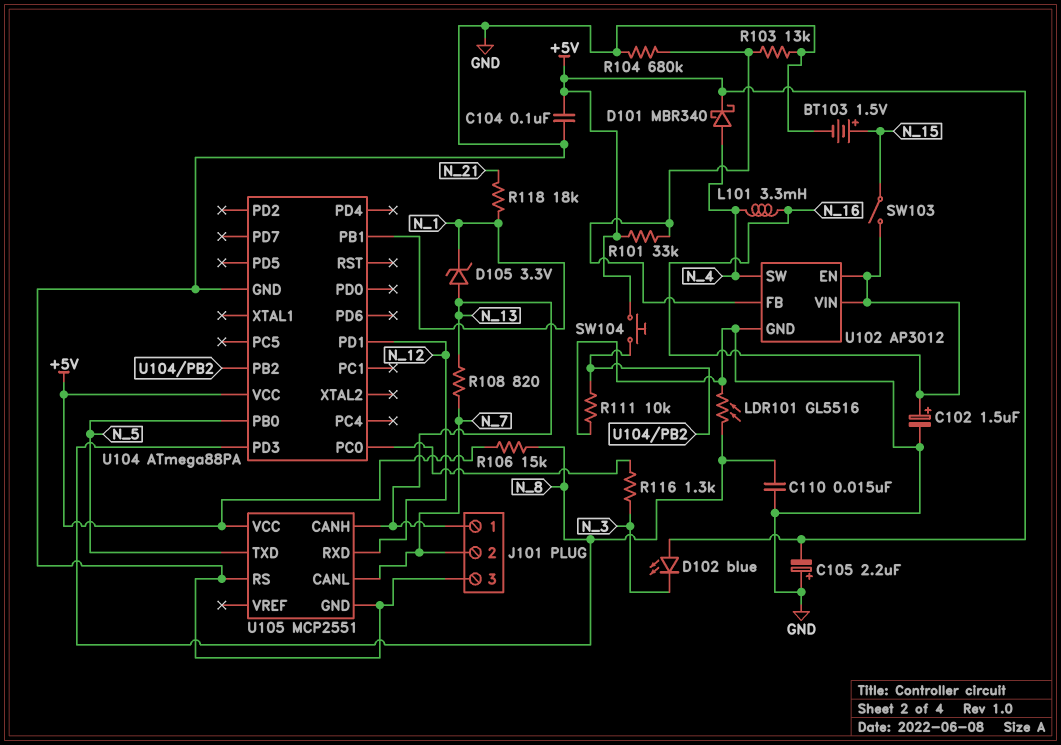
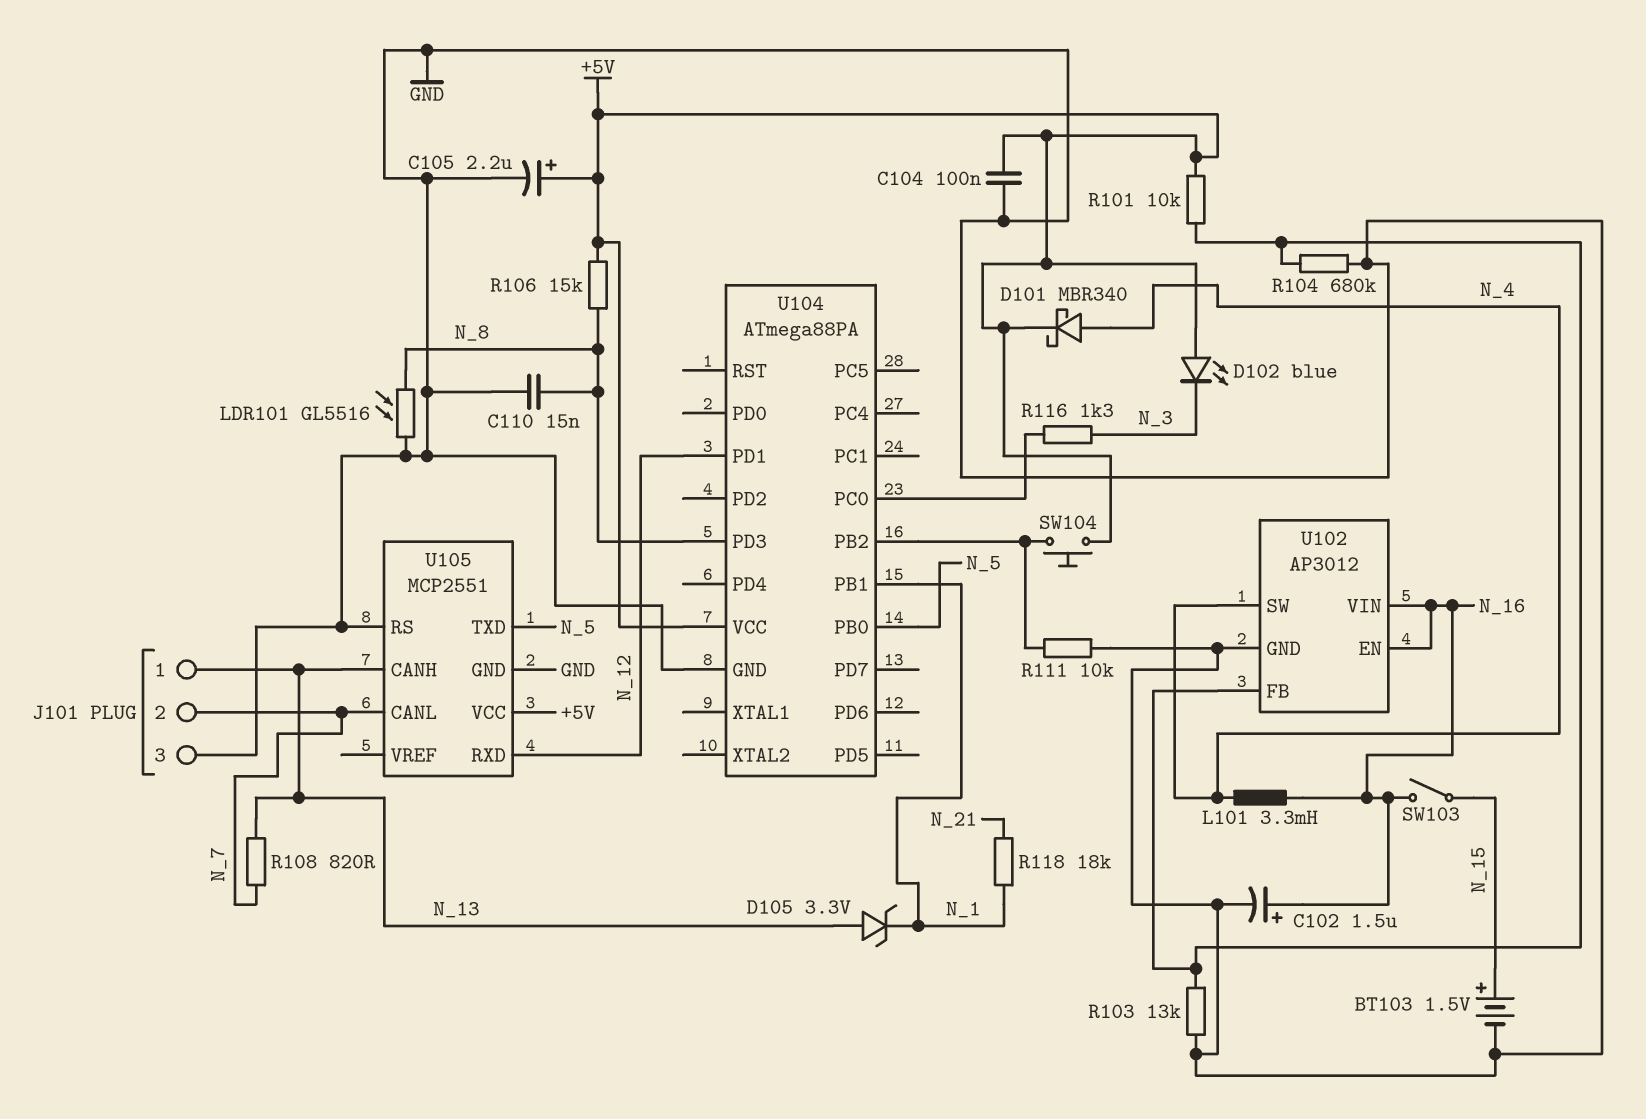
C105: 2.2uF (plus GND, minus +5V) -> 2.2uF (plus +5V, minus GND)
R101: 33k (+5V, U102/FB) -> 10k (+5V, U102/FB)

